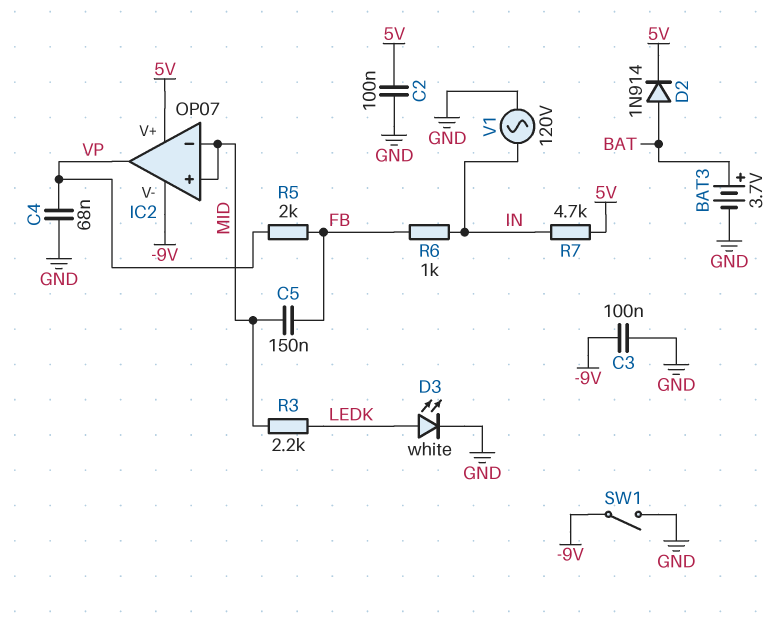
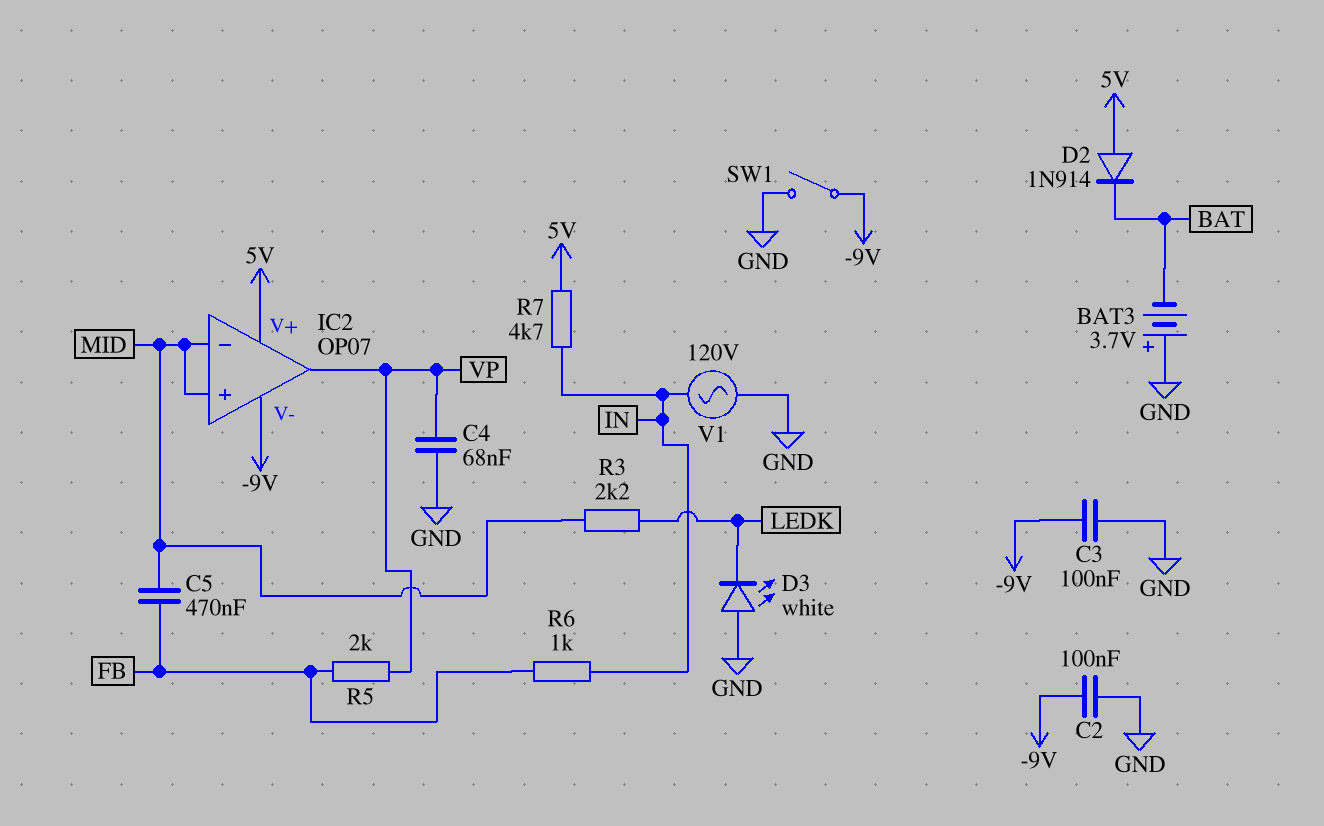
BAT3: 3.7V (plus BAT, minus GND) -> 3.7V (plus GND, minus BAT)
C2: 100nF (5V, GND) -> 100nF (-9V, GND)
C5: 150nF (FB, MID) -> 470nF (FB, MID)
D2: diode 1N914 (A BAT, K 5V) -> diode 1N914 (A 5V, K BAT)
D3: LED white (A LEDK, K GND) -> LED white (A GND, K LEDK)

